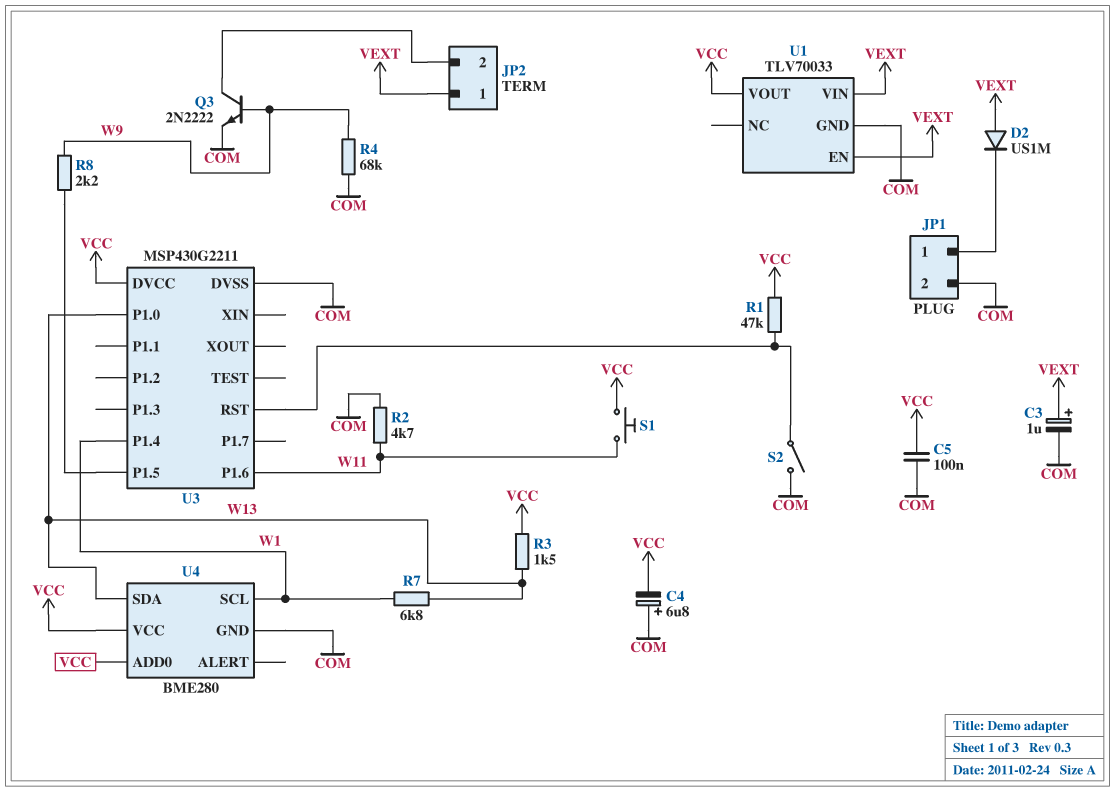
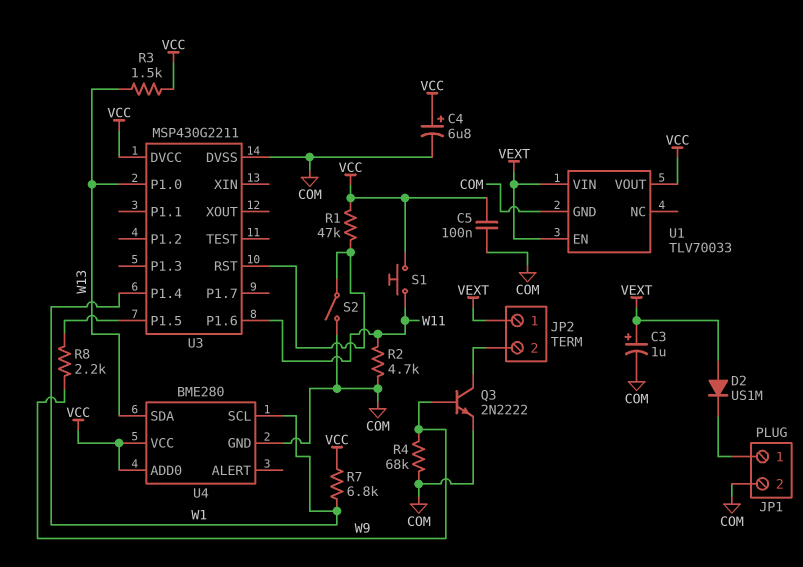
C4: 6.8uF (plus COM, minus VCC) -> 6.8uF (plus VCC, minus COM)
R7: 6.8k (W1, W13) -> 6.8k (VCC, W1)

